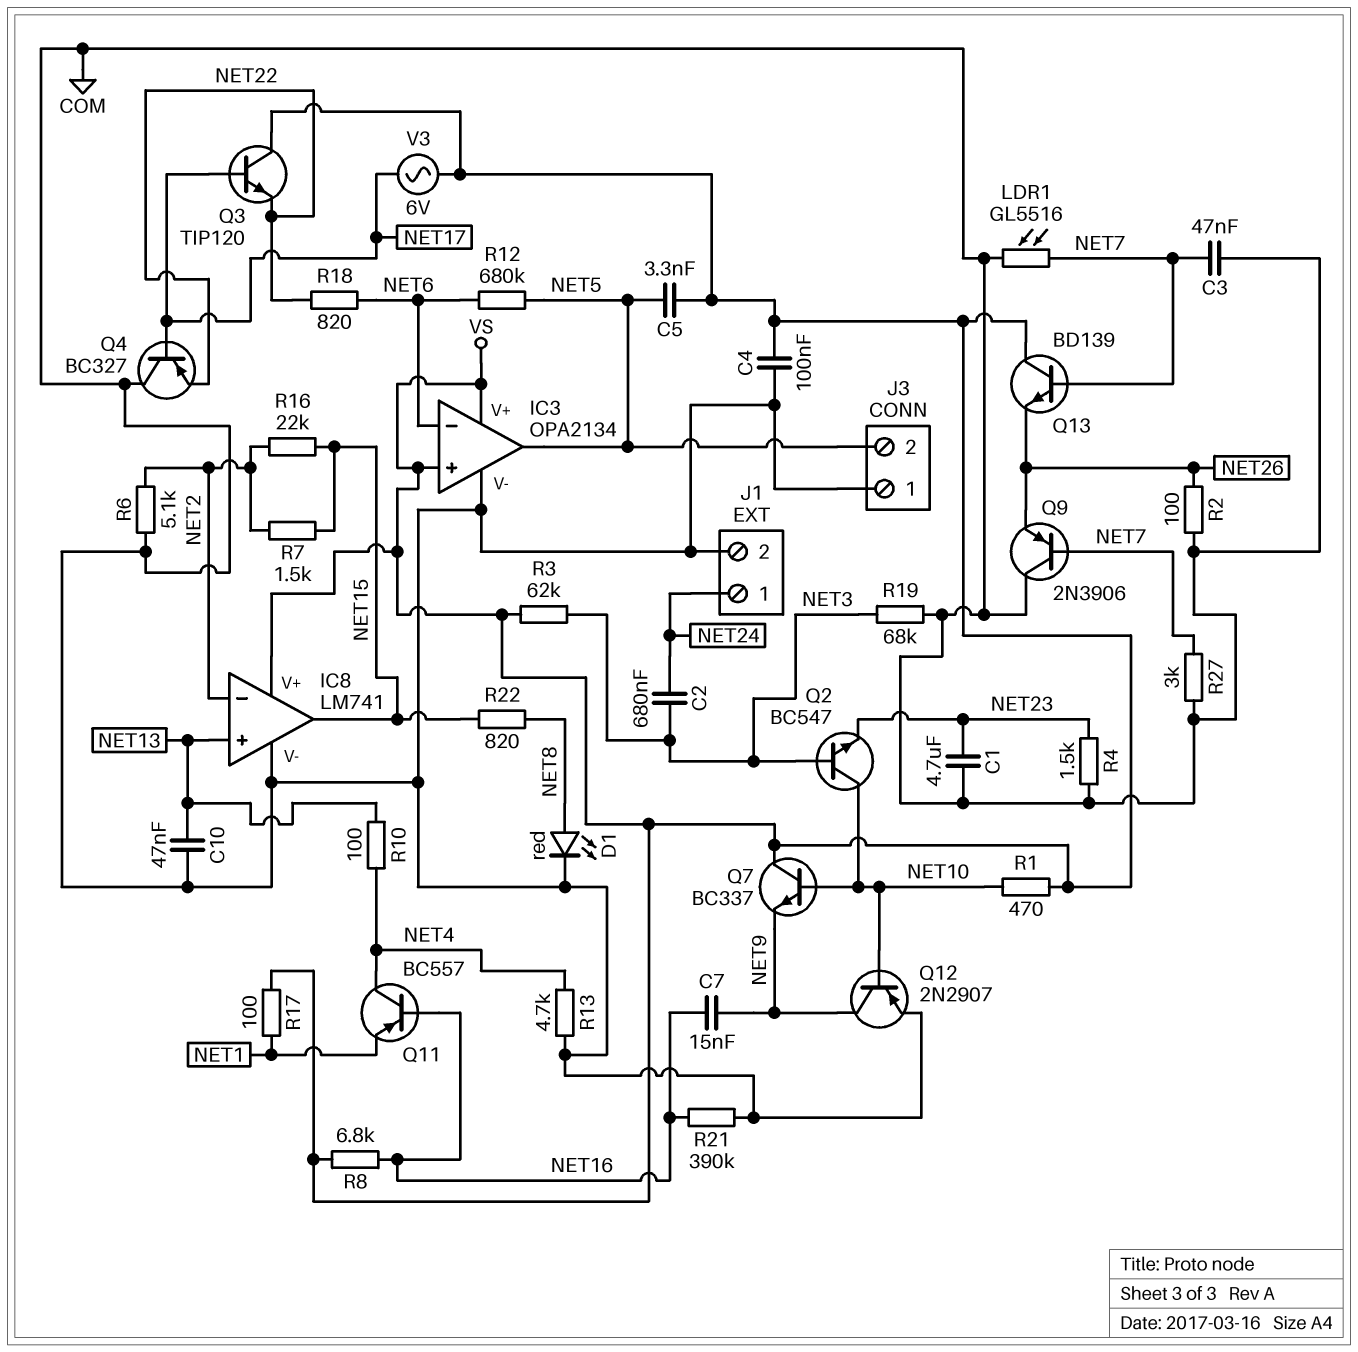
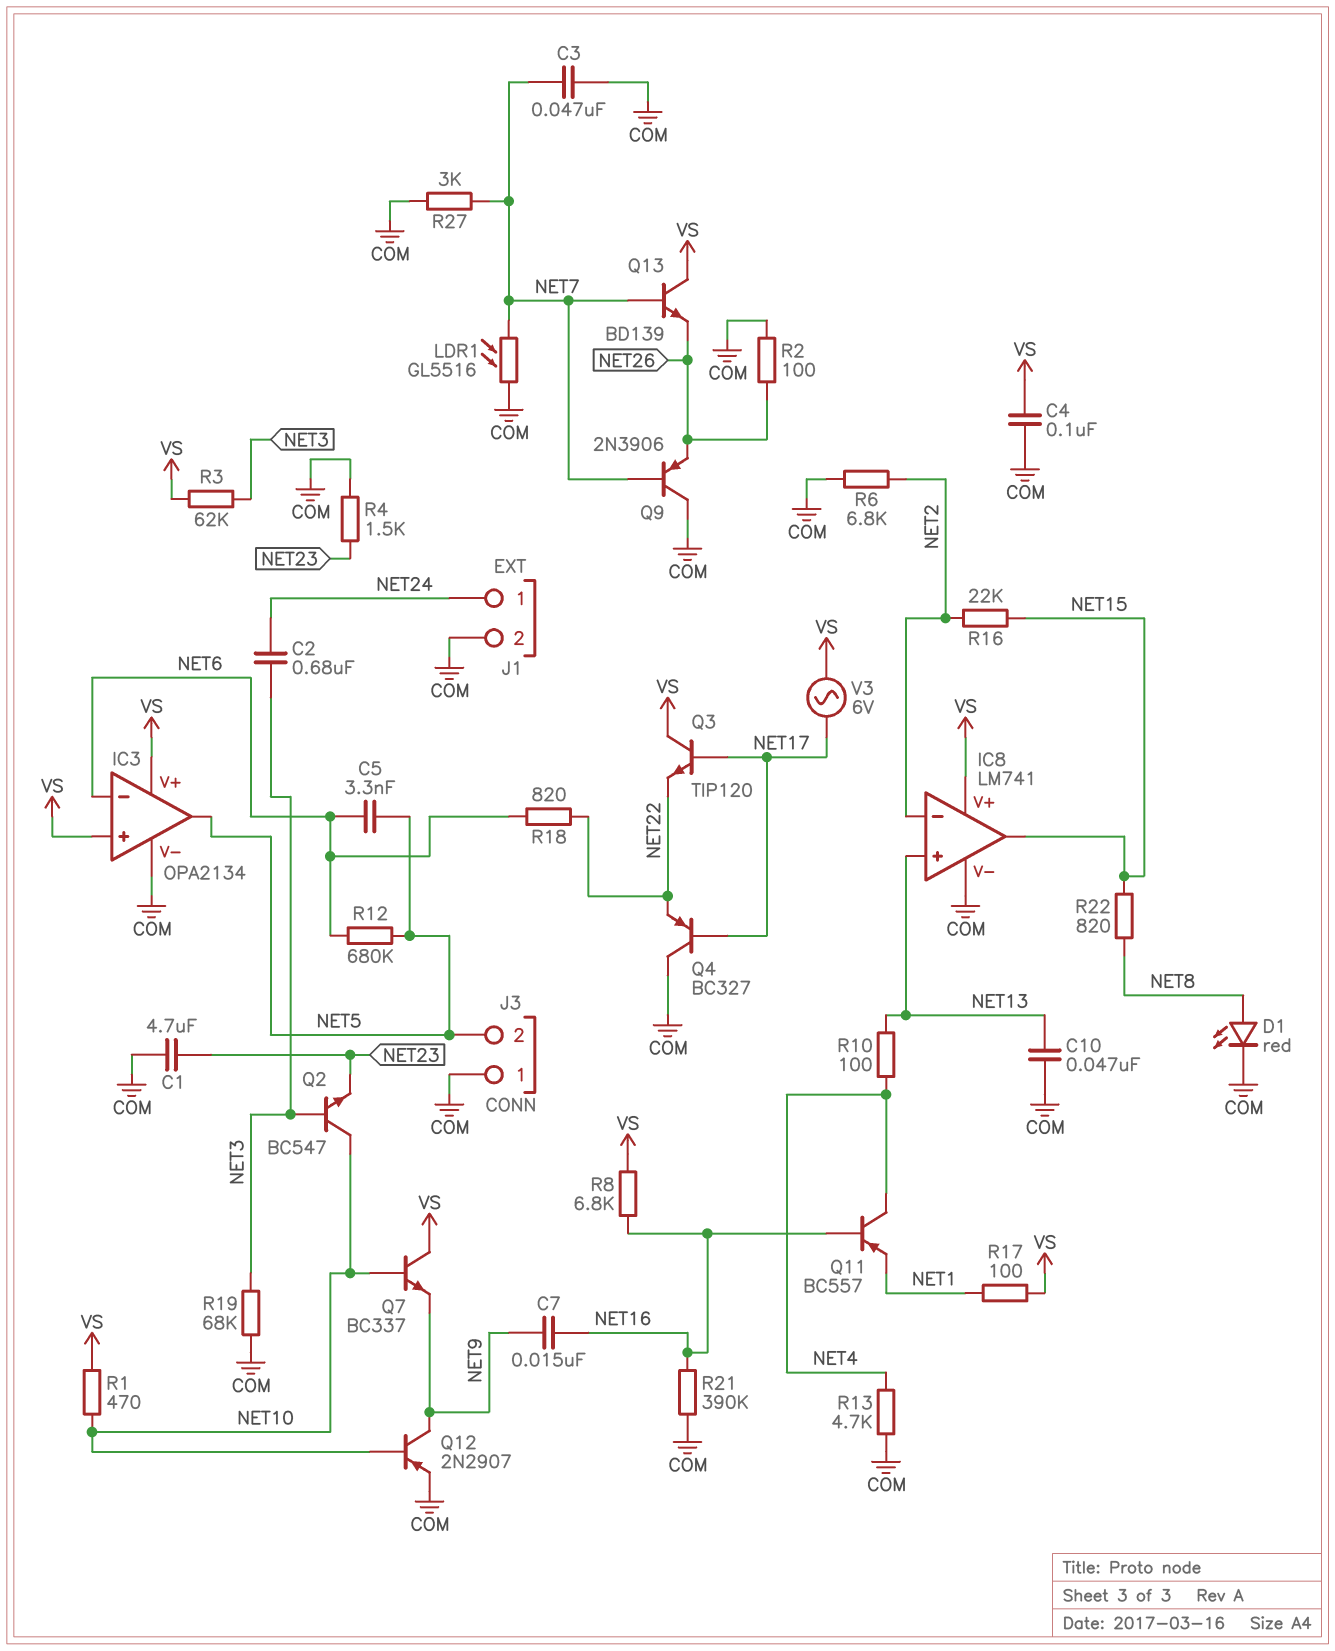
C5: 3.3nF (NET5, VS) -> 3.3nF (NET5, NET6)
R6: 5.1k (COM, NET2) -> 6.8k (COM, NET2)
R7: 1.5k (NET2, NET15) -> none

